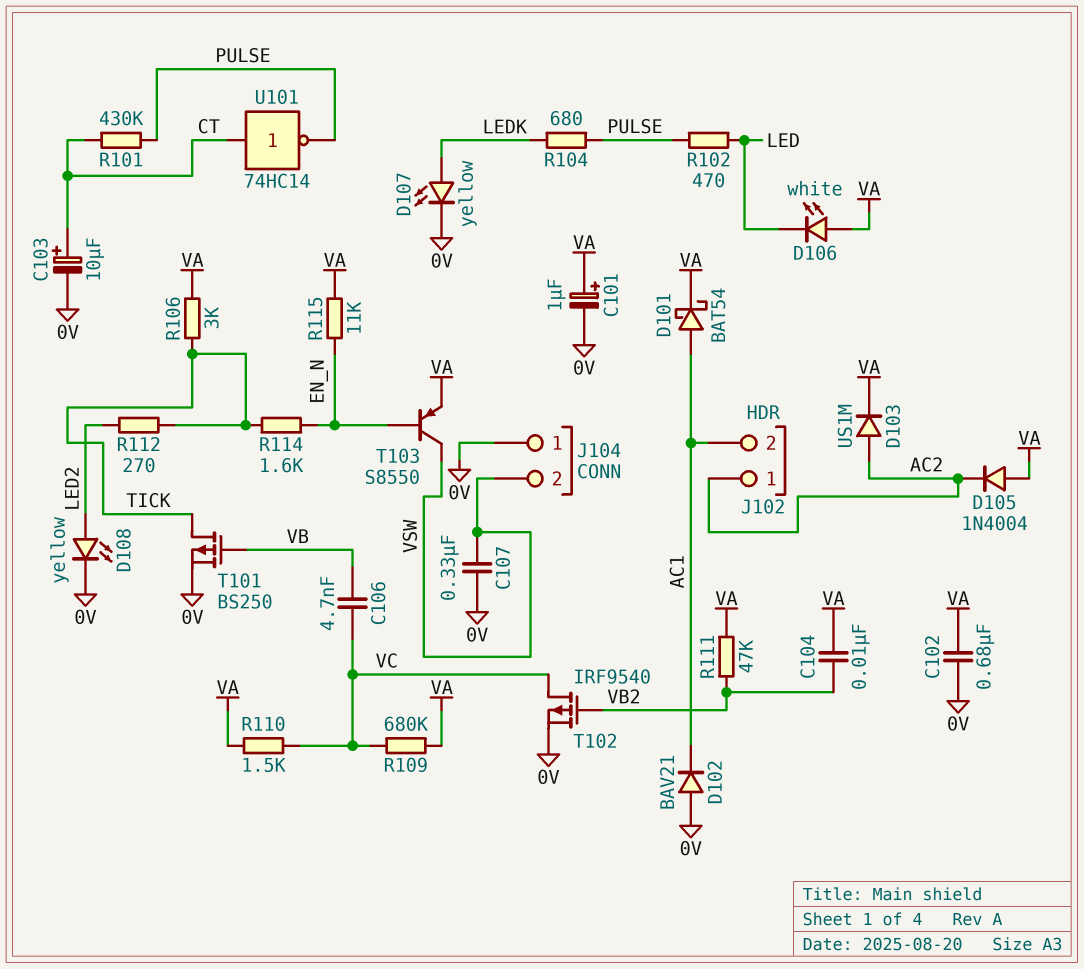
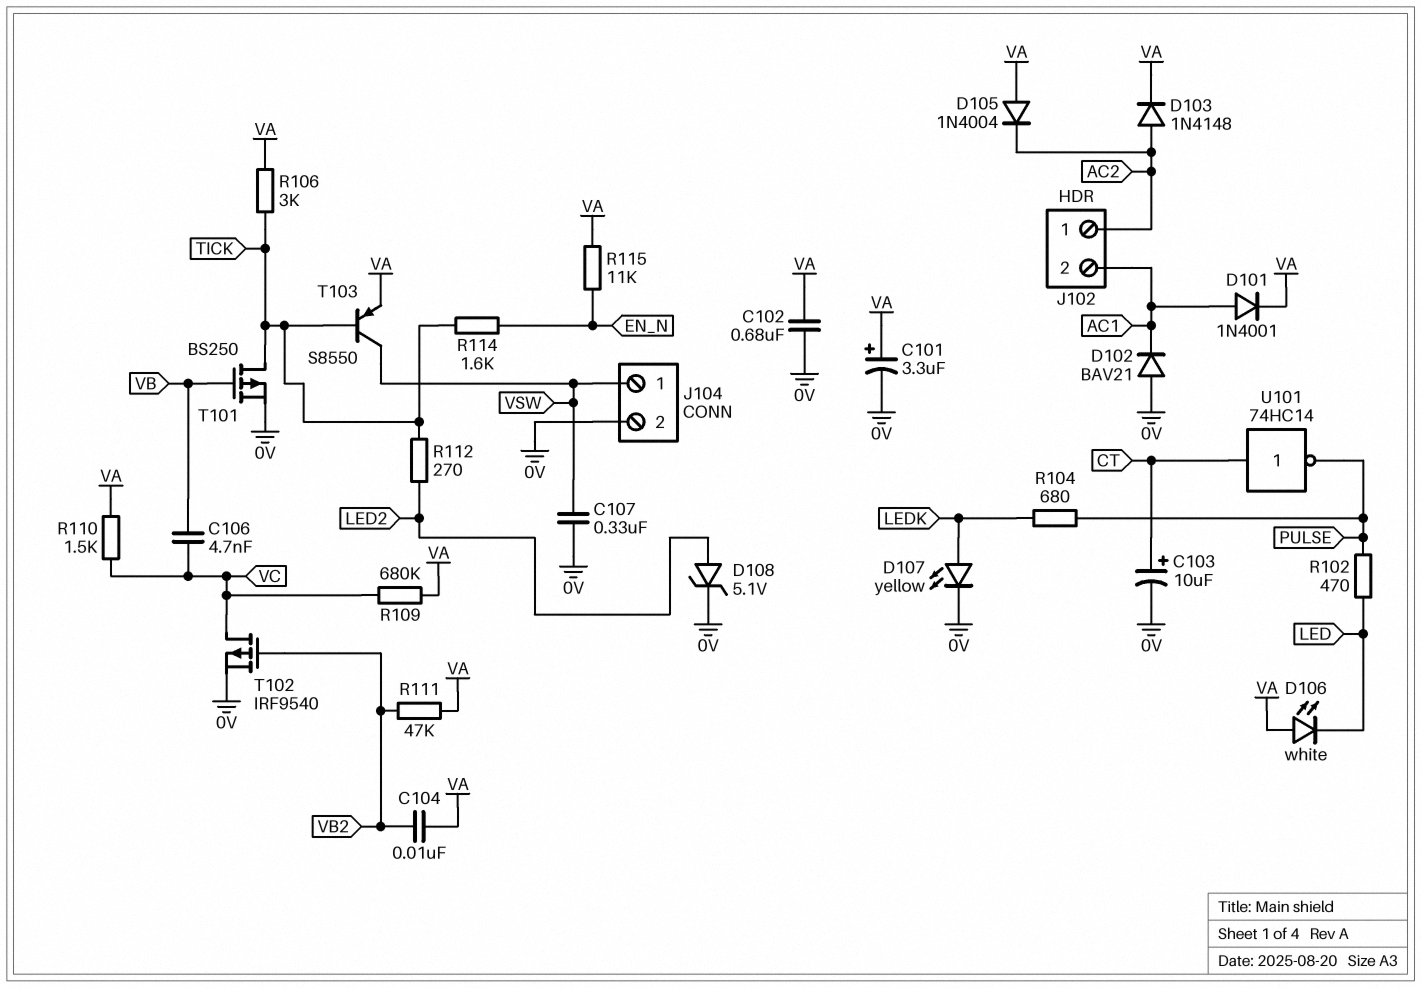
C101: 1uF (plus VA, minus 0V) -> 3.3uF (plus VA, minus 0V)
D101: schottky BAT54 (A AC1, K VA) -> diode 1N4001 (A AC1, K VA)
D103: diode US1M (A AC2, K VA) -> diode 1N4148 (A AC2, K VA)
D108: LED yellow (A LED2, K 0V) -> zener 5.1V (A LED2, K 0V)
J104 pin 1: 0V -> VSW
J104 pin 2: VSW -> 0V
R101: 430k (CT, PULSE) -> none
T103: PNP S8550 (B EN_N, C VSW, E VA) -> PNP S8550 (B TICK, C VSW, E VA)

